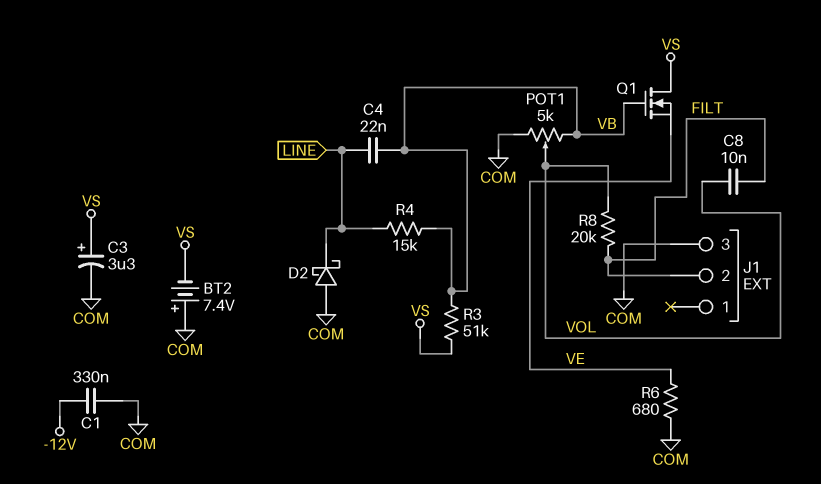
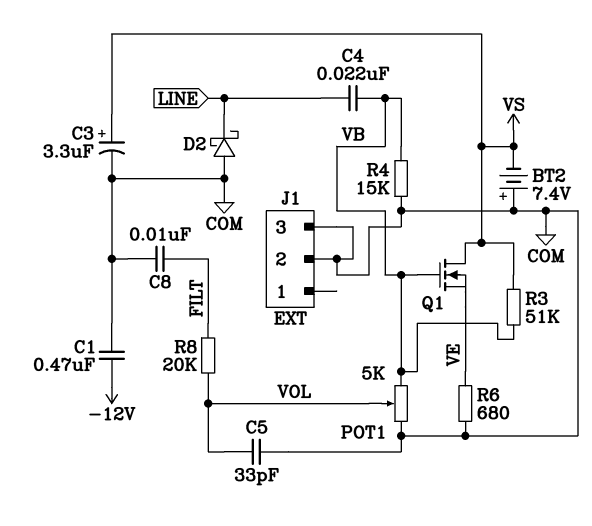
C1: 330nF (-12V, COM) -> 470nF (-12V, COM)
C5: none -> 33pF (COM, VOL)
C8: 10nF (FILT, VOL) -> 10nF (COM, FILT)
J1 pin 2: FILT -> COM
R4: 15k (LINE, VB) -> 15k (COM, VB)

